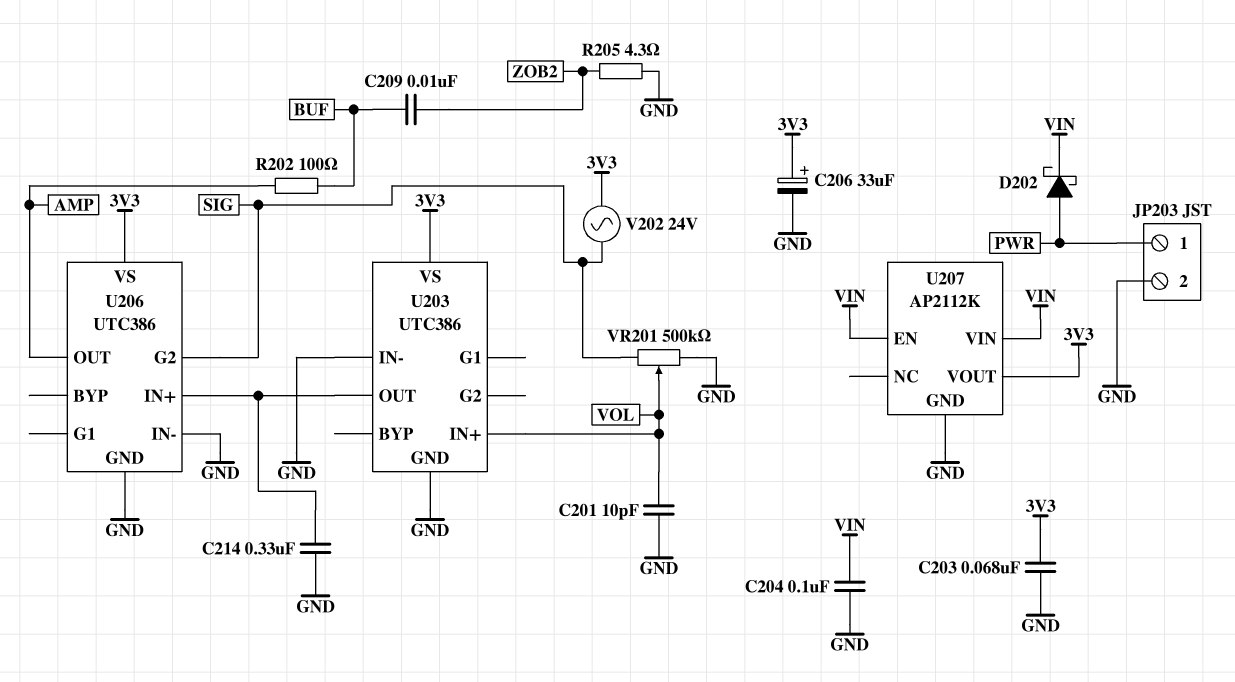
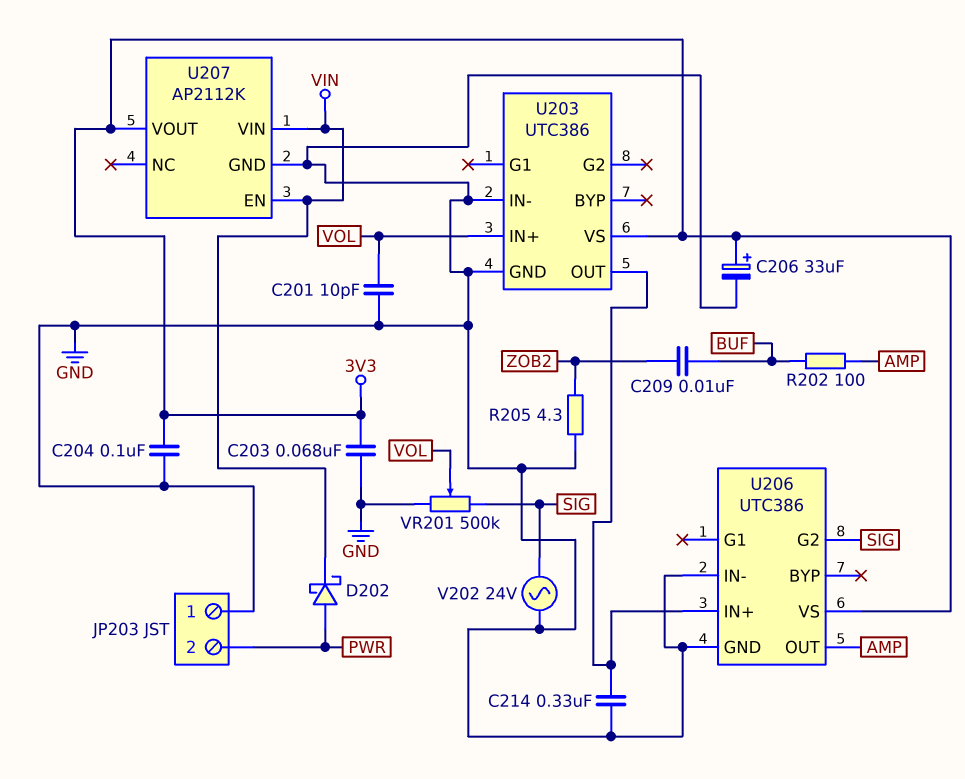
C204: 100nF (GND, VIN) -> 100nF (3V3, GND)
JP203 pin 1: PWR -> GND
JP203 pin 2: GND -> PWR
V202: AC 24V (3V3, SIG) -> AC 24V (GND, SIG)

